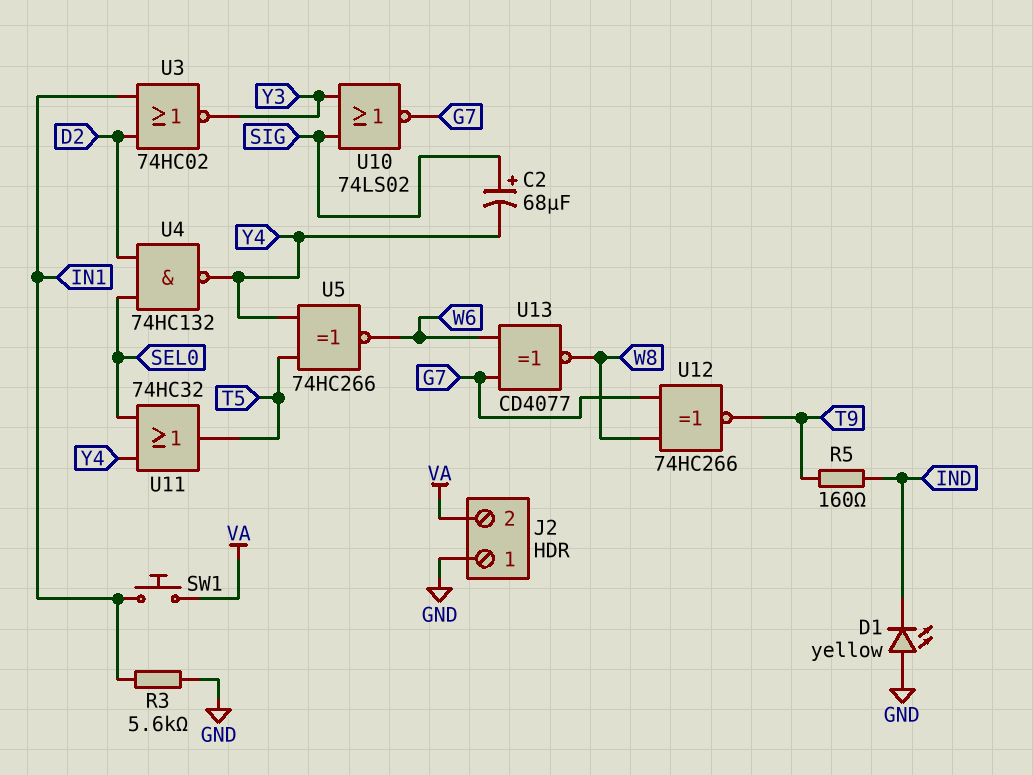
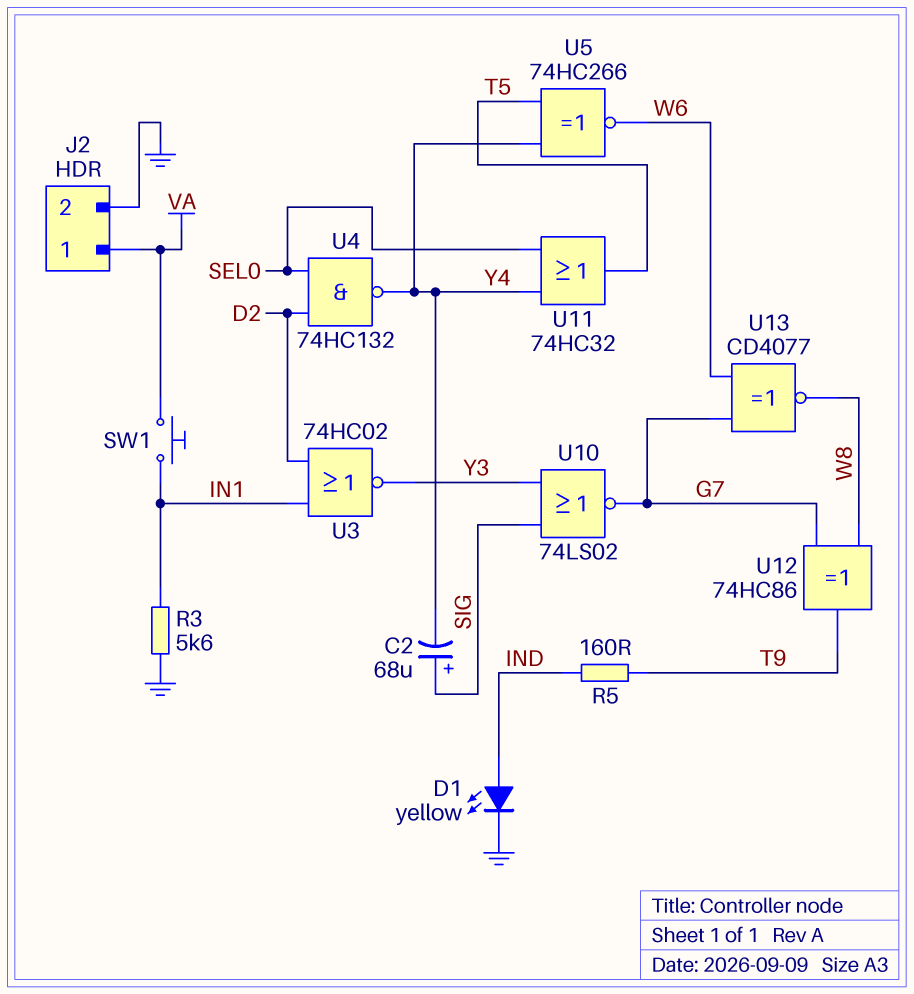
D1: LED yellow (A GND, K IND) -> LED yellow (A IND, K GND)
J2 pin 1: GND -> VA
J2 pin 2: VA -> GND
U12: XNOR 74HC266 (in G7, in W8, out T9) -> XOR 74HC86 (in G7, in W8, out T9)

